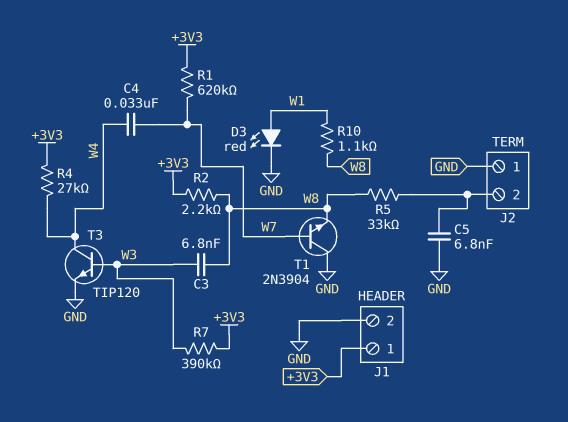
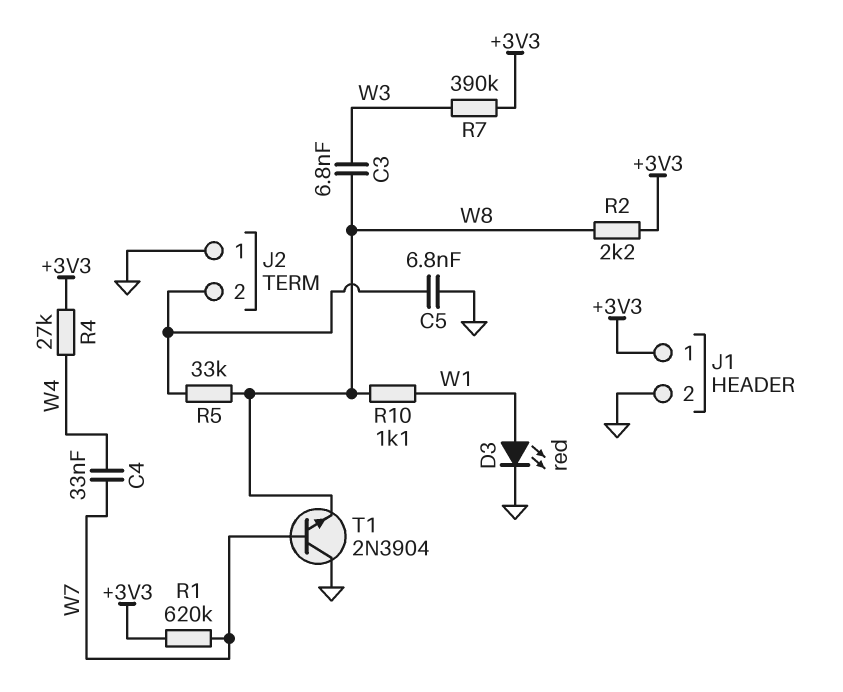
T3: NPN TIP120 (B W3, C W4, E GND) -> none

